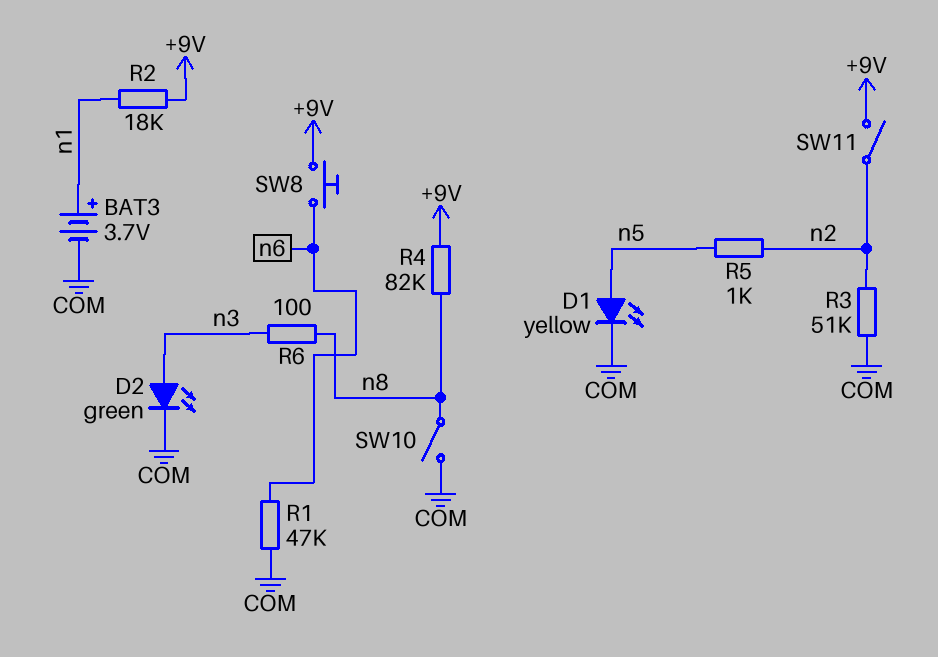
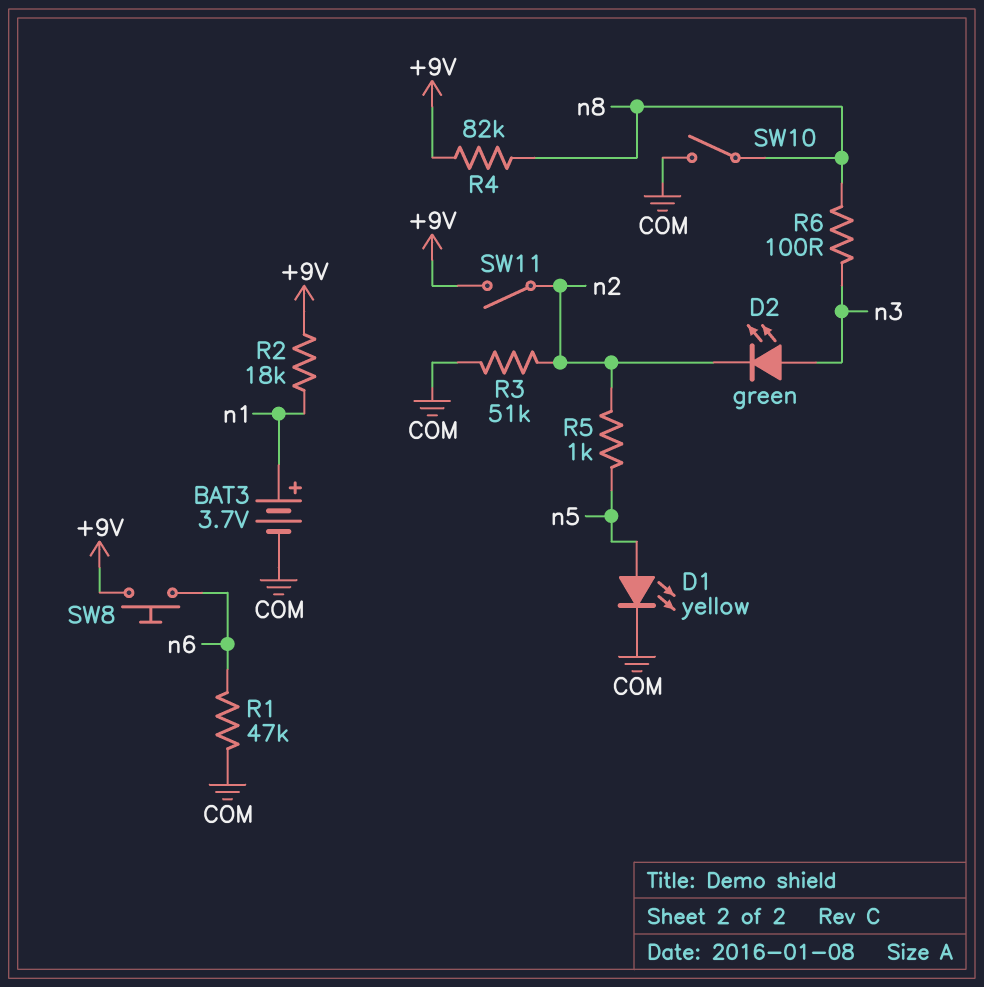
D2: LED green (A n3, K COM) -> LED green (A n3, K n2)

